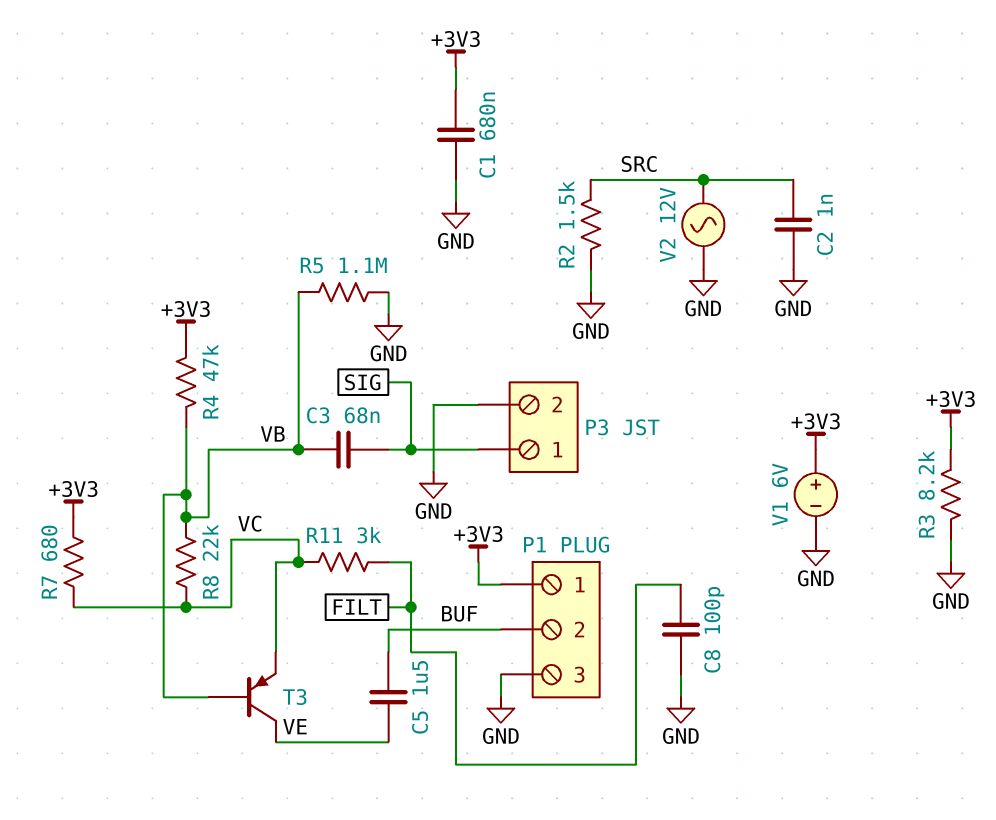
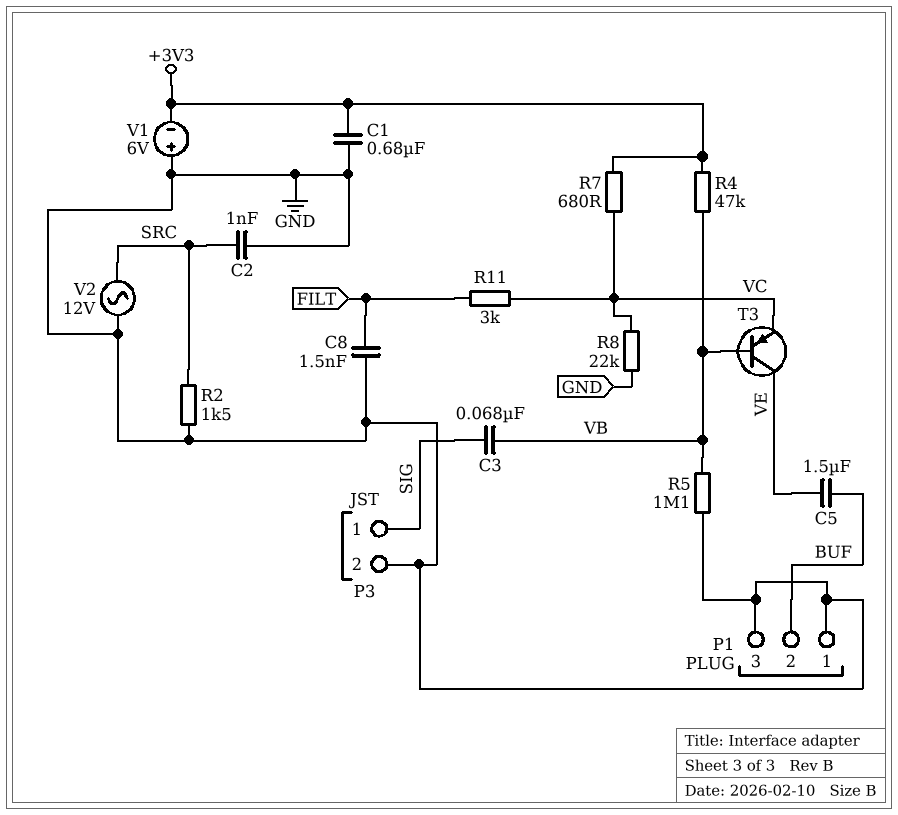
C8: 100pF (FILT, GND) -> 1.5nF (FILT, GND)
P1 pin 1: +3V3 -> GND
R3: 8.2k (+3V3, GND) -> none
R8: 22k (VB, VC) -> 22k (GND, VC)
V1: 6V (plus +3V3, minus GND) -> 6V (plus GND, minus +3V3)

